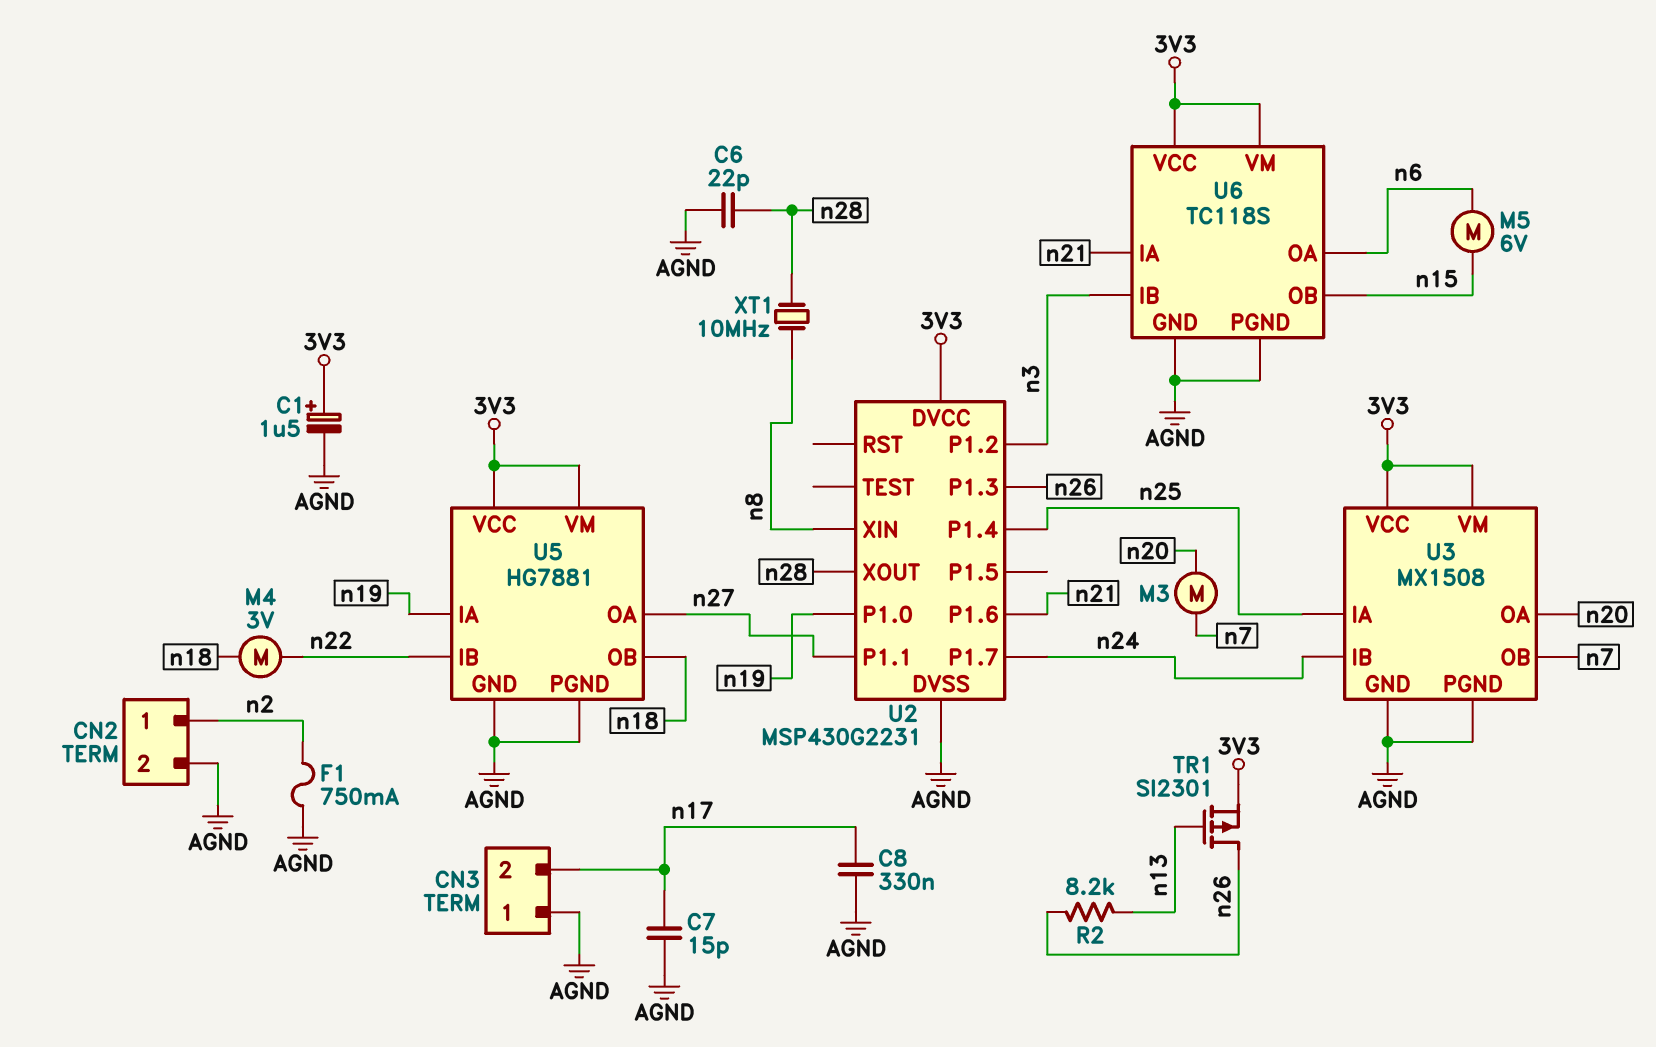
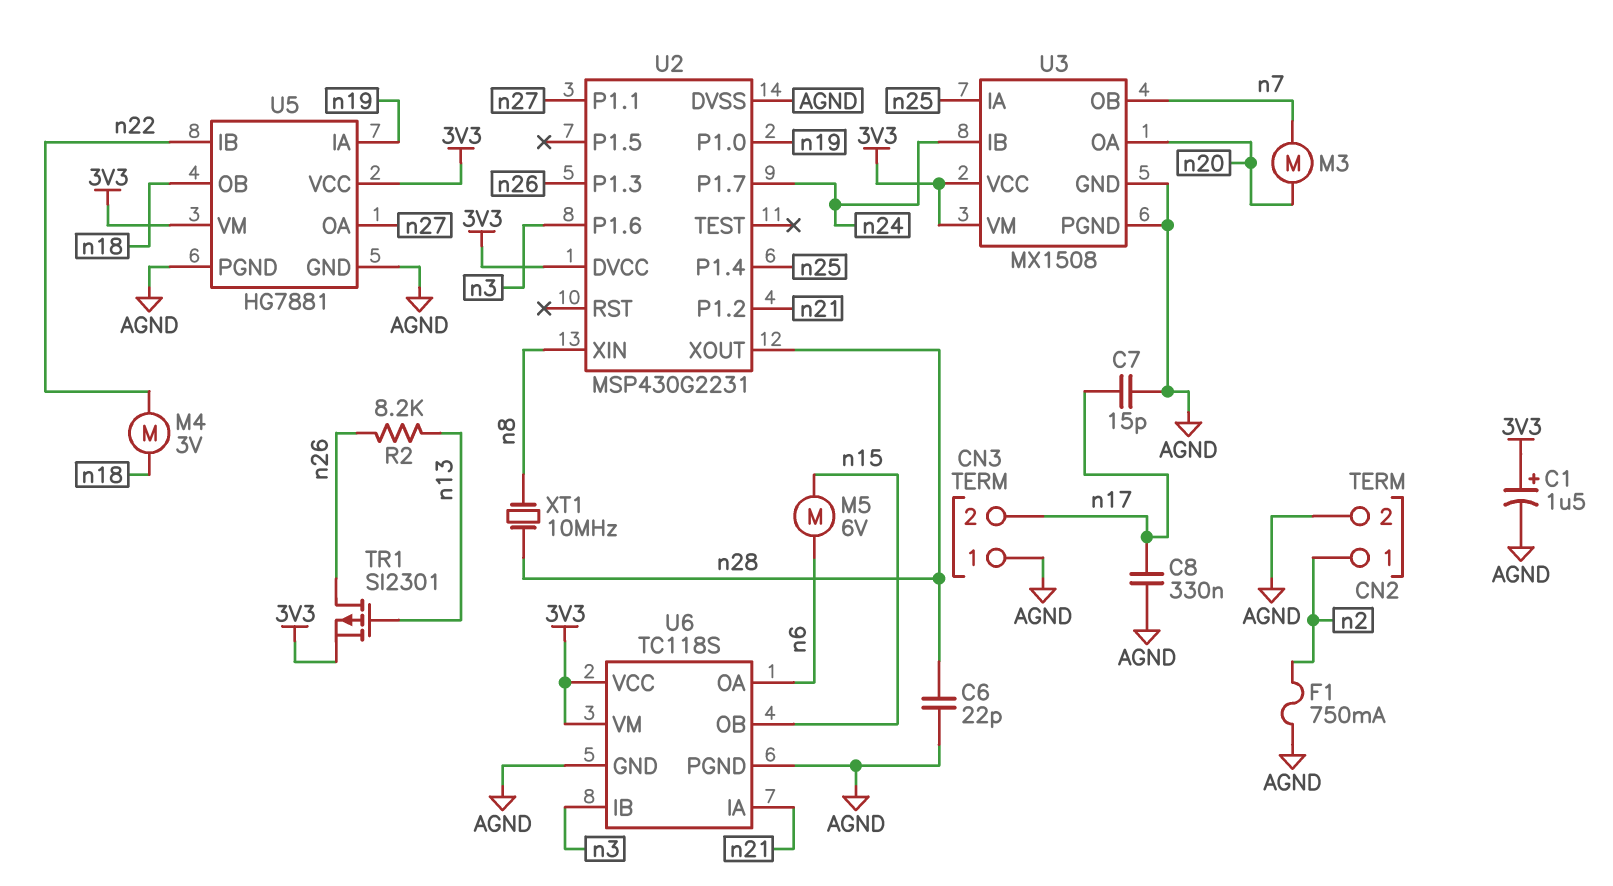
U2 pin P1.2: n3 -> n21
U2 pin P1.6: n21 -> n3

